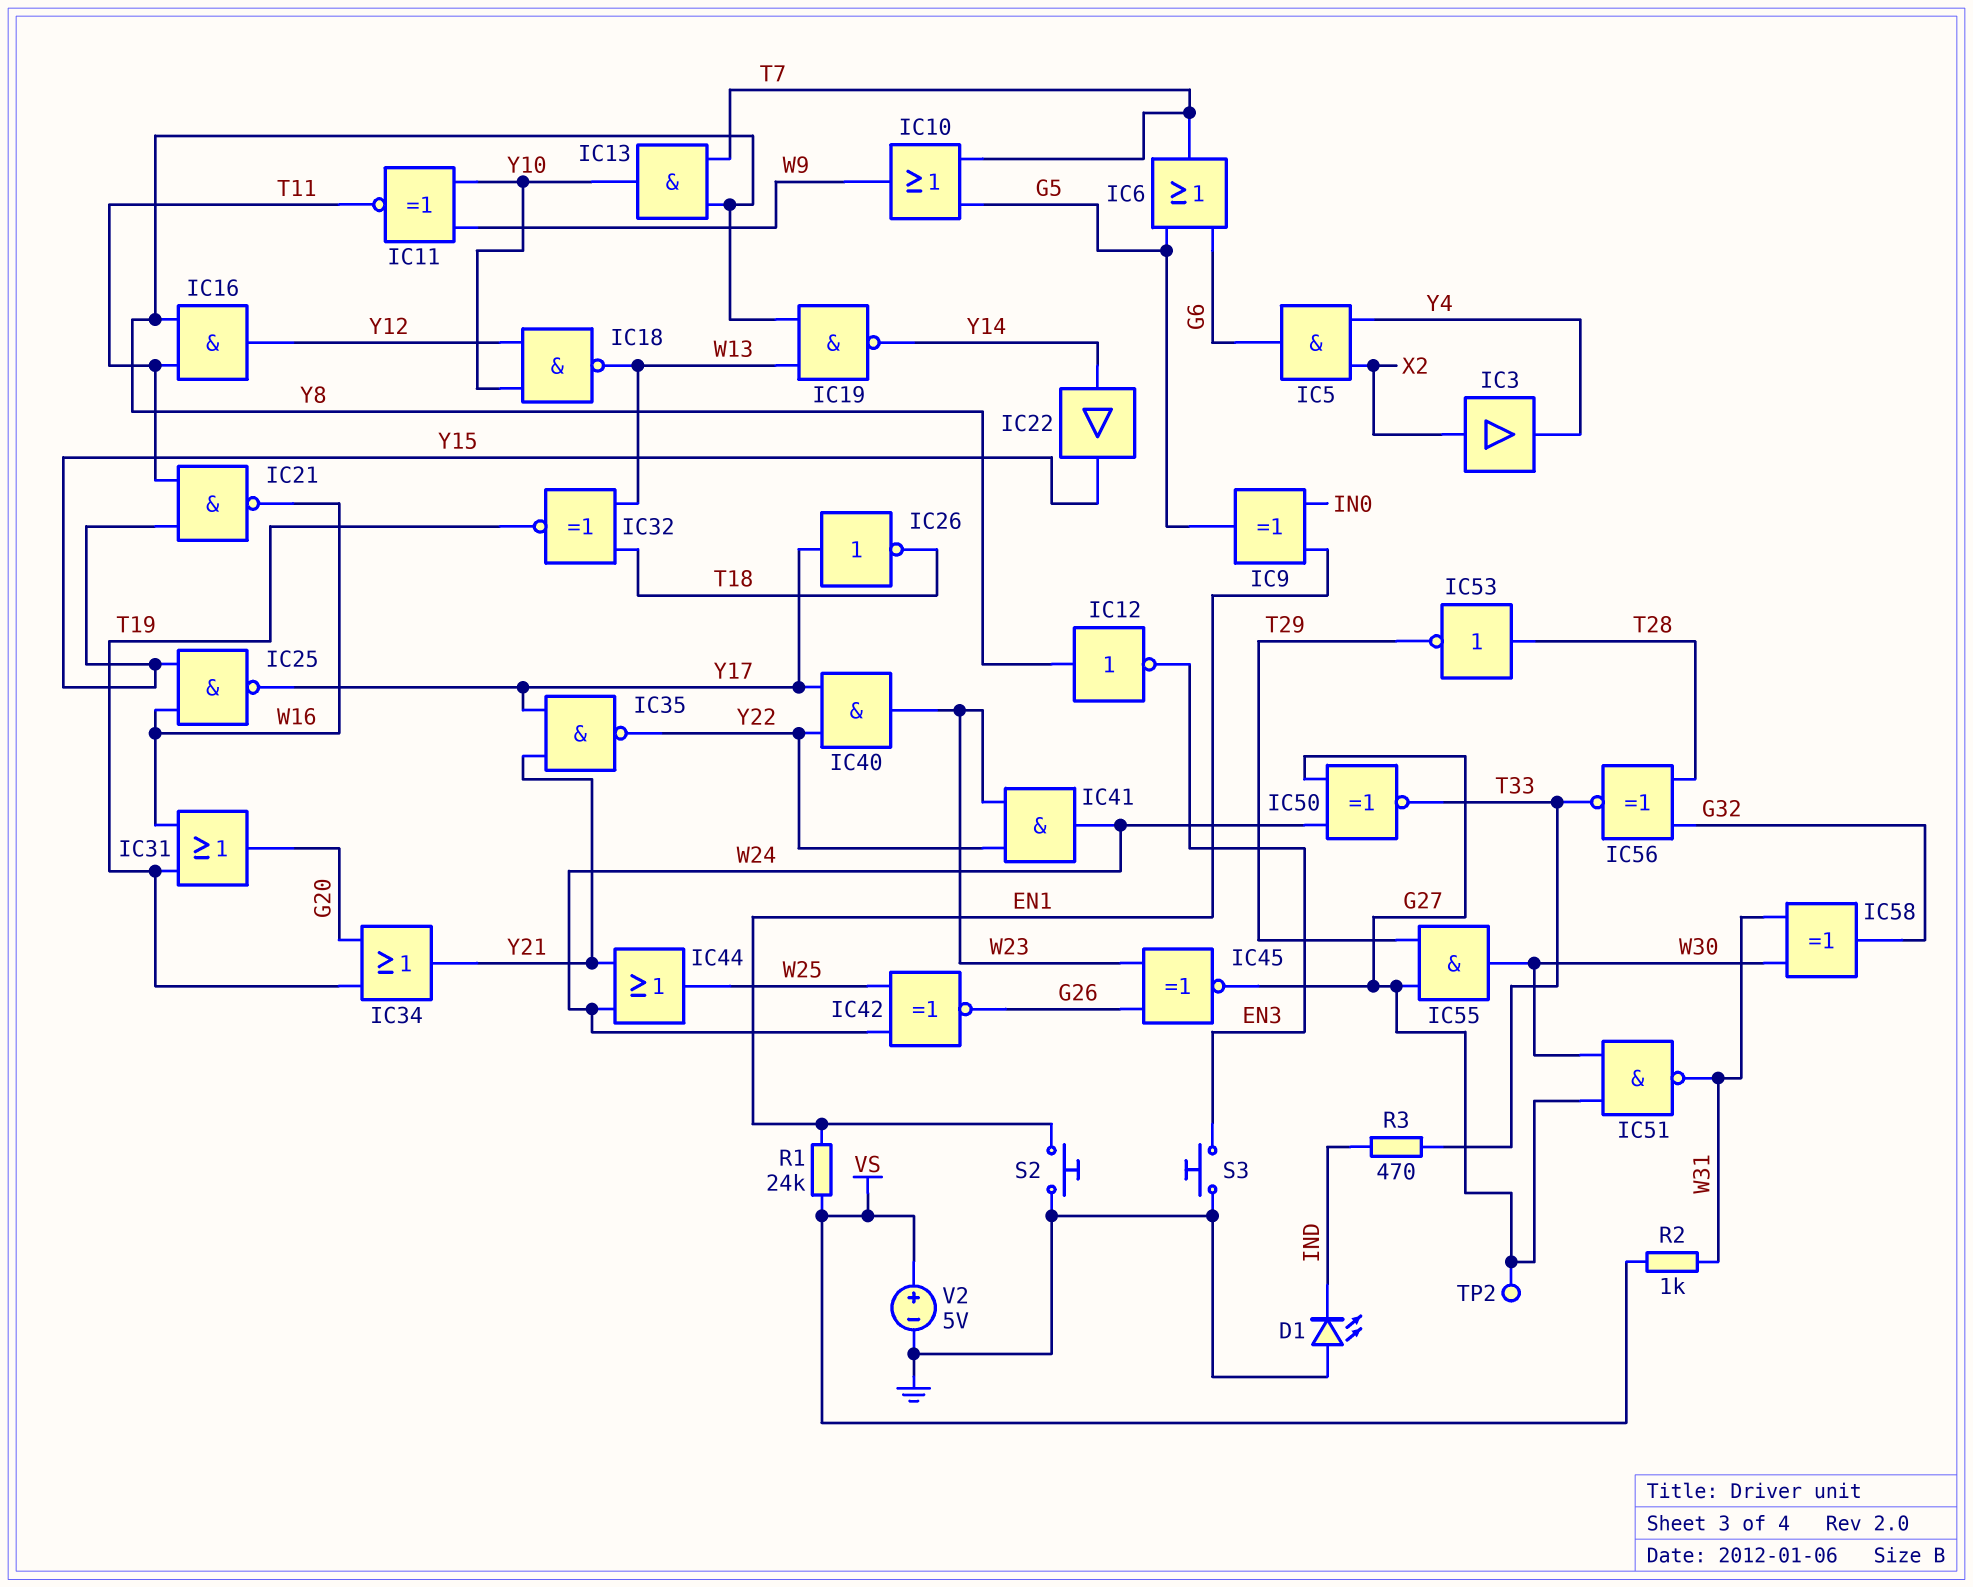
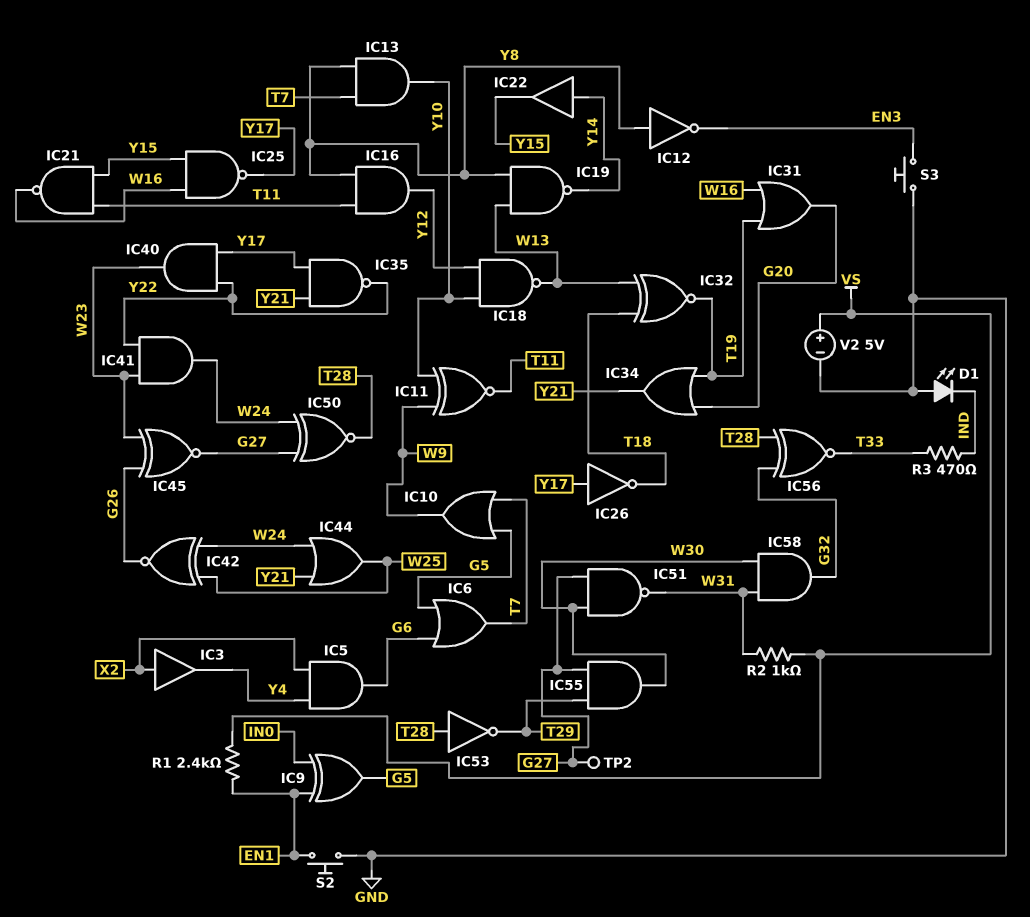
IC50: XNOR (in G27, in W24, out T33) -> XNOR (in G27, in W24, out T28)
IC58: XOR (in W30, in W31, out G32) -> AND (in W30, in W31, out G32)
R1: 24k (EN1, VS) -> 2.4k (EN1, VS)

